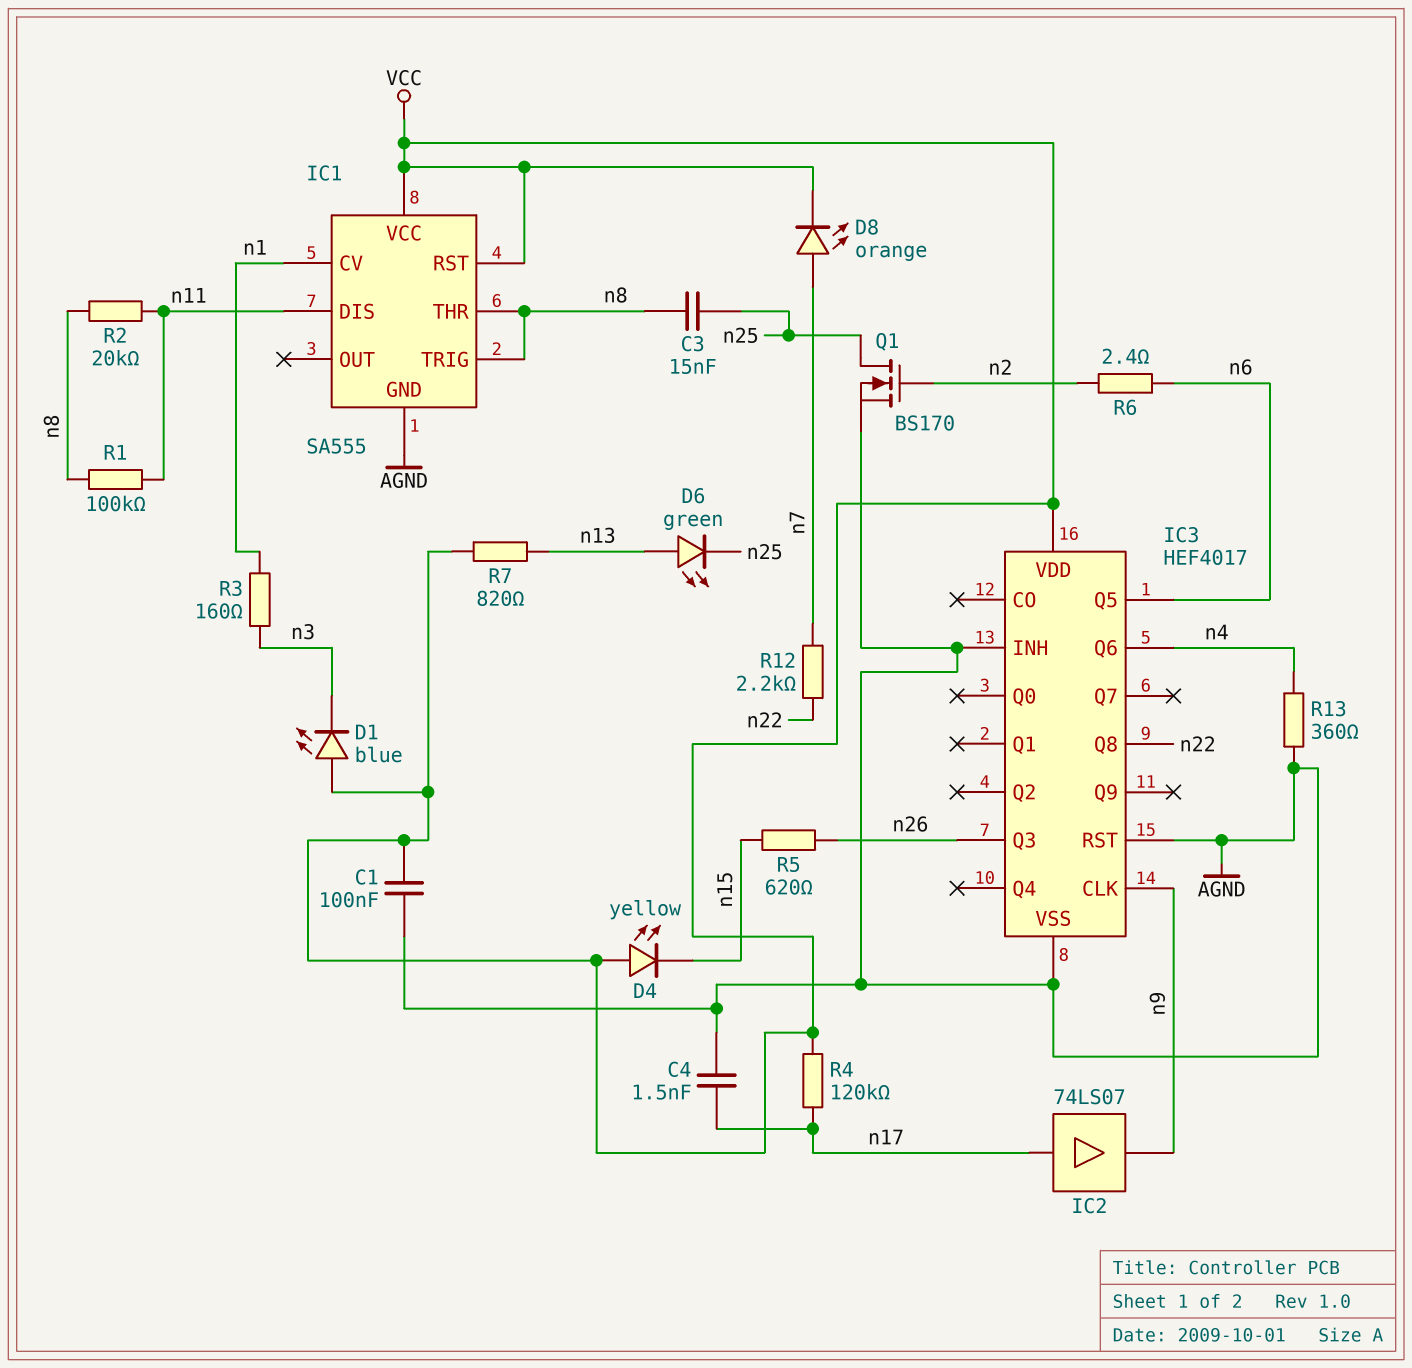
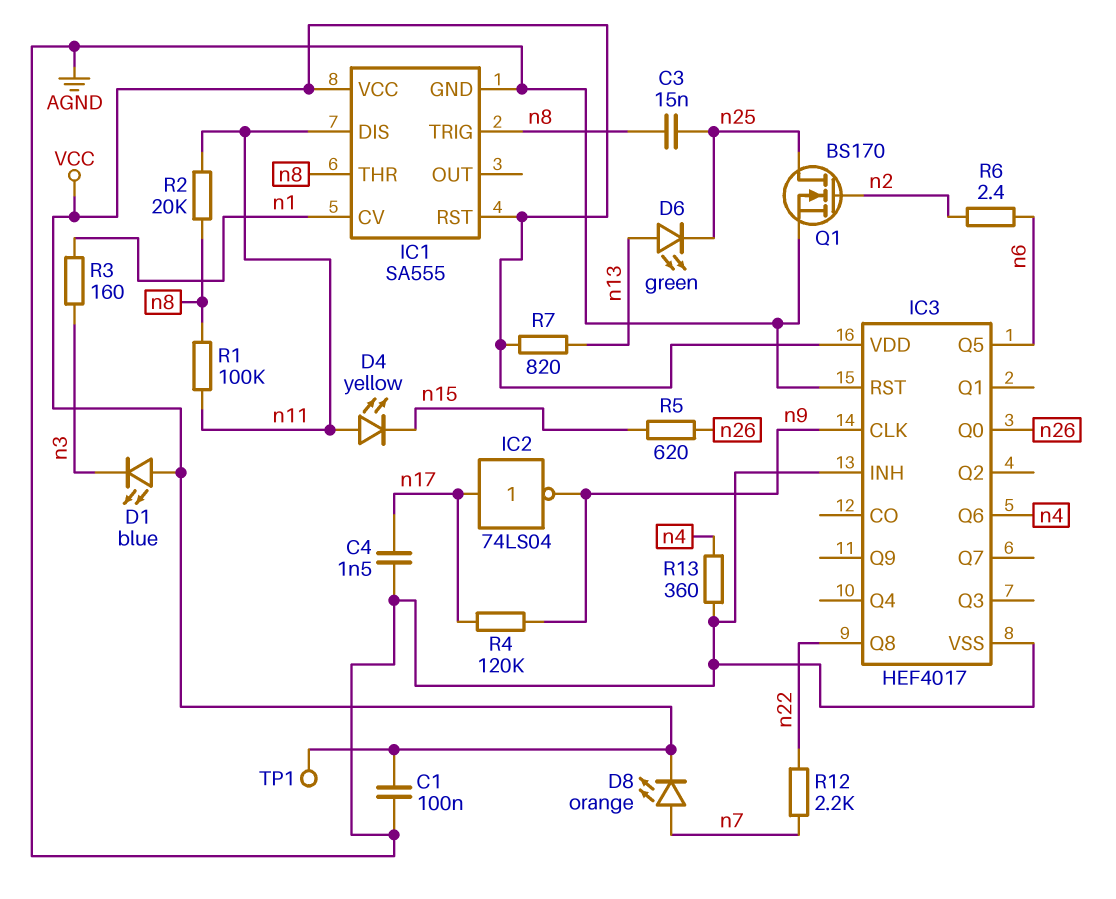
D4: LED yellow (A VCC, K n15) -> LED yellow (A n11, K n15)
IC2: buffer 74LS07 (in n17, out n9) -> NOT 74LS04 (in n17, out n9)
IC3 pin Q0: none -> n26
IC3 pin Q3: n26 -> none
R4: 120k (VCC, n17) -> 120k (n9, n17)
TP1: none -> test point (VCC)

